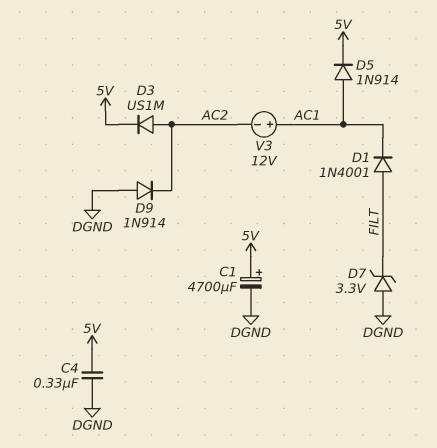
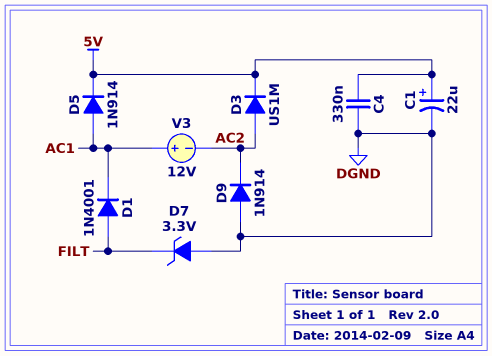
C1: 4700uF (plus 5V, minus DGND) -> 22uF (plus 5V, minus DGND)

